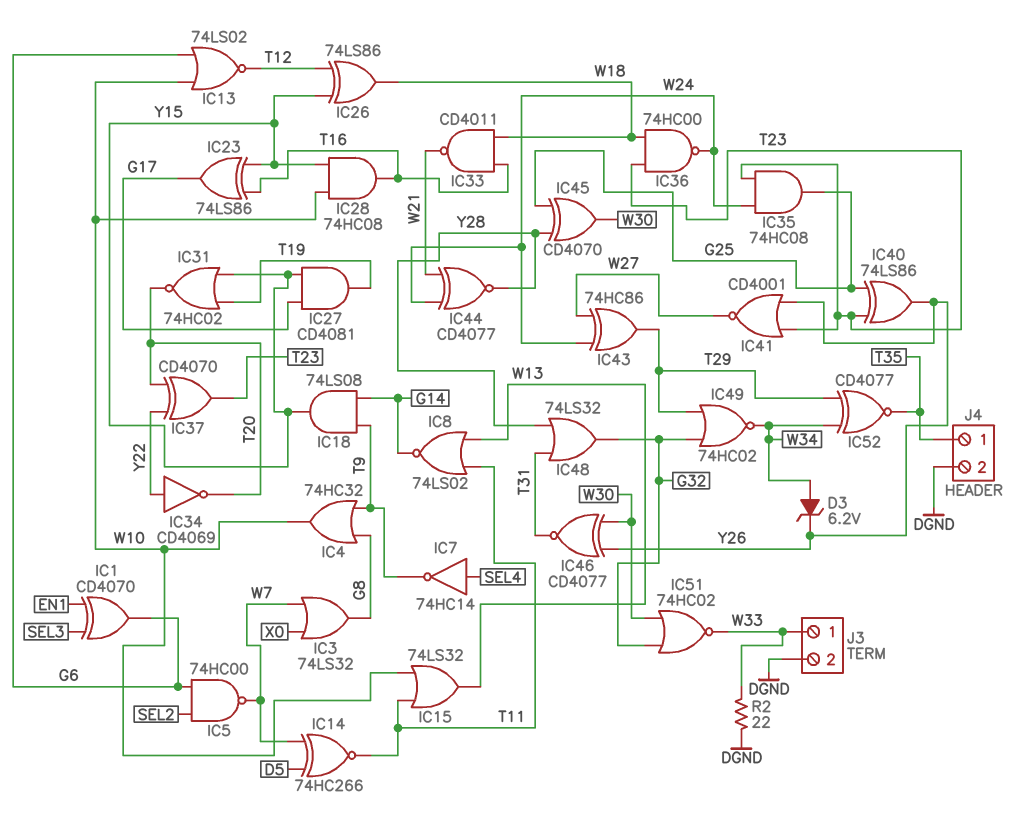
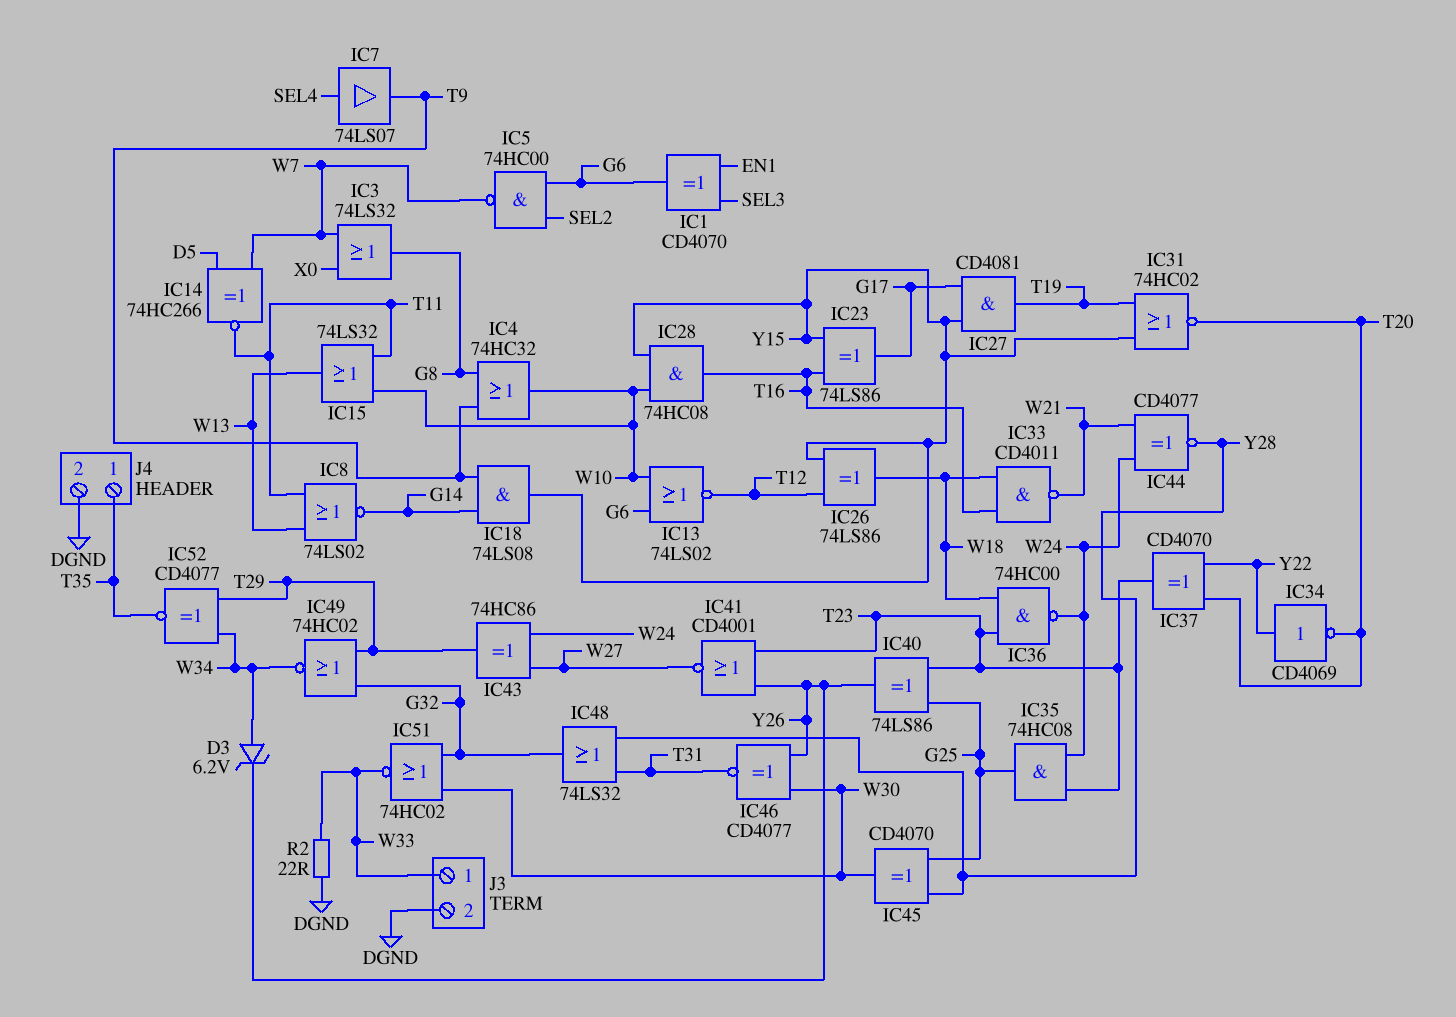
IC7: NOT 74HC14 (in SEL4, out T9) -> buffer 74LS07 (in SEL4, out T9)

